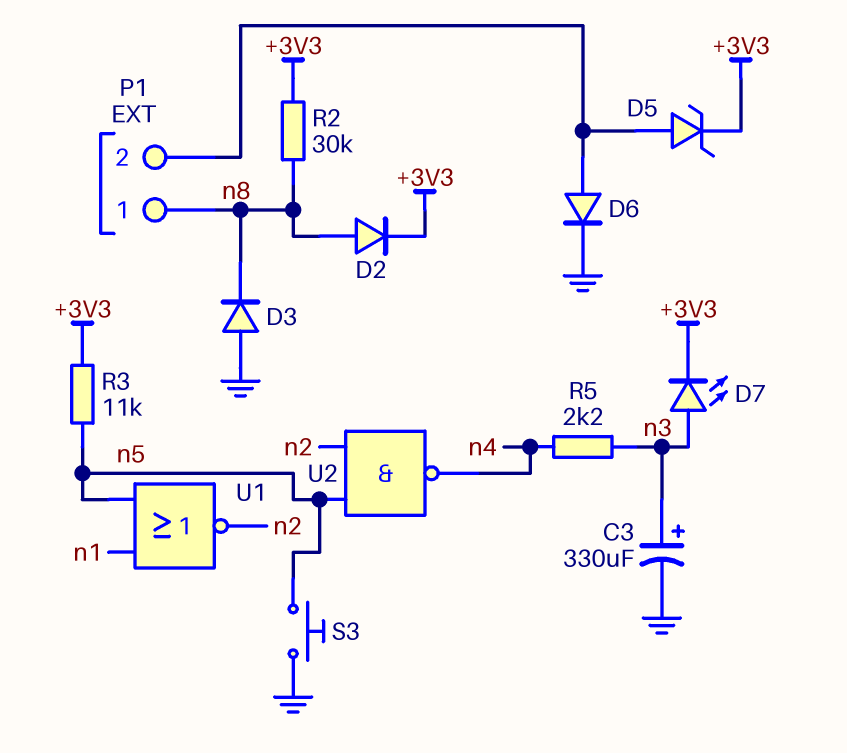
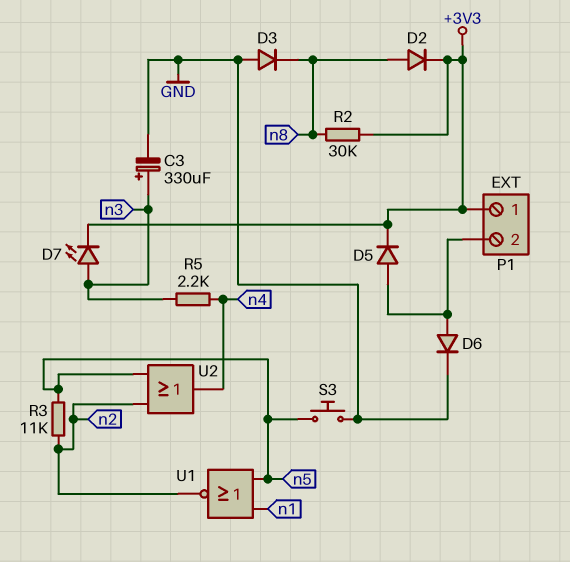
D5: zener (A P1/2, K +3V3) -> diode (A P1/2, K +3V3)
P1 pin 1: n8 -> +3V3
R3: 11k (+3V3, n5) -> 11k (n2, n5)
U2: NAND (in n2, in n5, out n4) -> OR (in n2, in n5, out n4)

